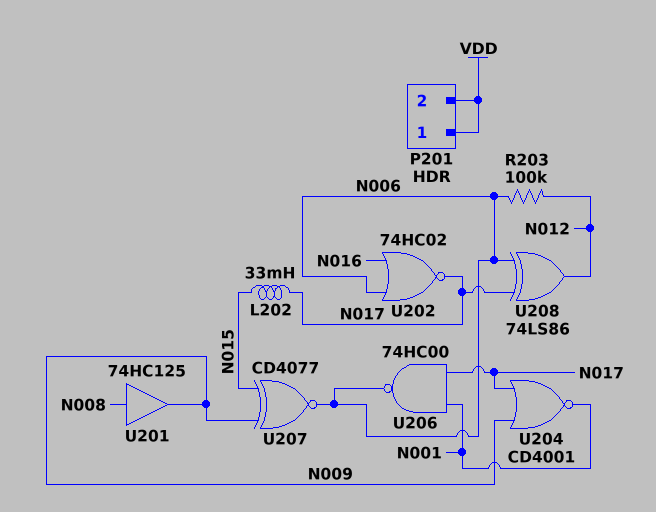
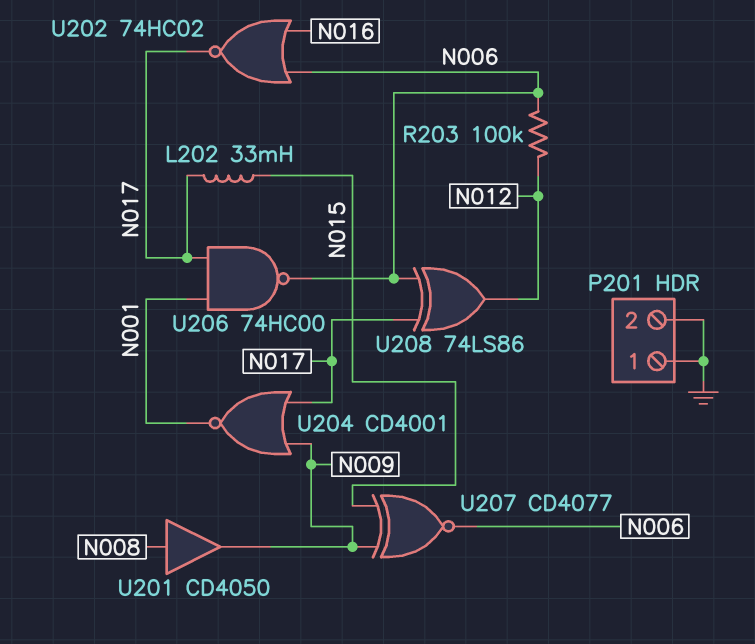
P201 pin 1: VDD -> GND
P201 pin 2: VDD -> GND
U201: buffer 74HC125 (in N008, out N009) -> buffer CD4050 (in N008, out N009)

